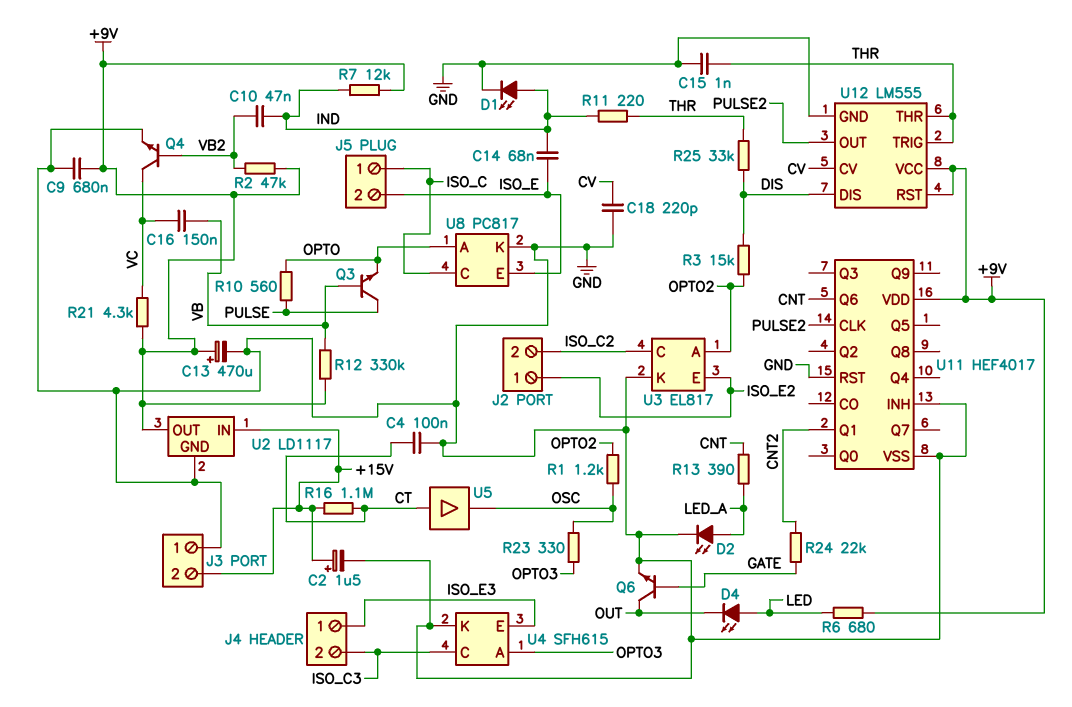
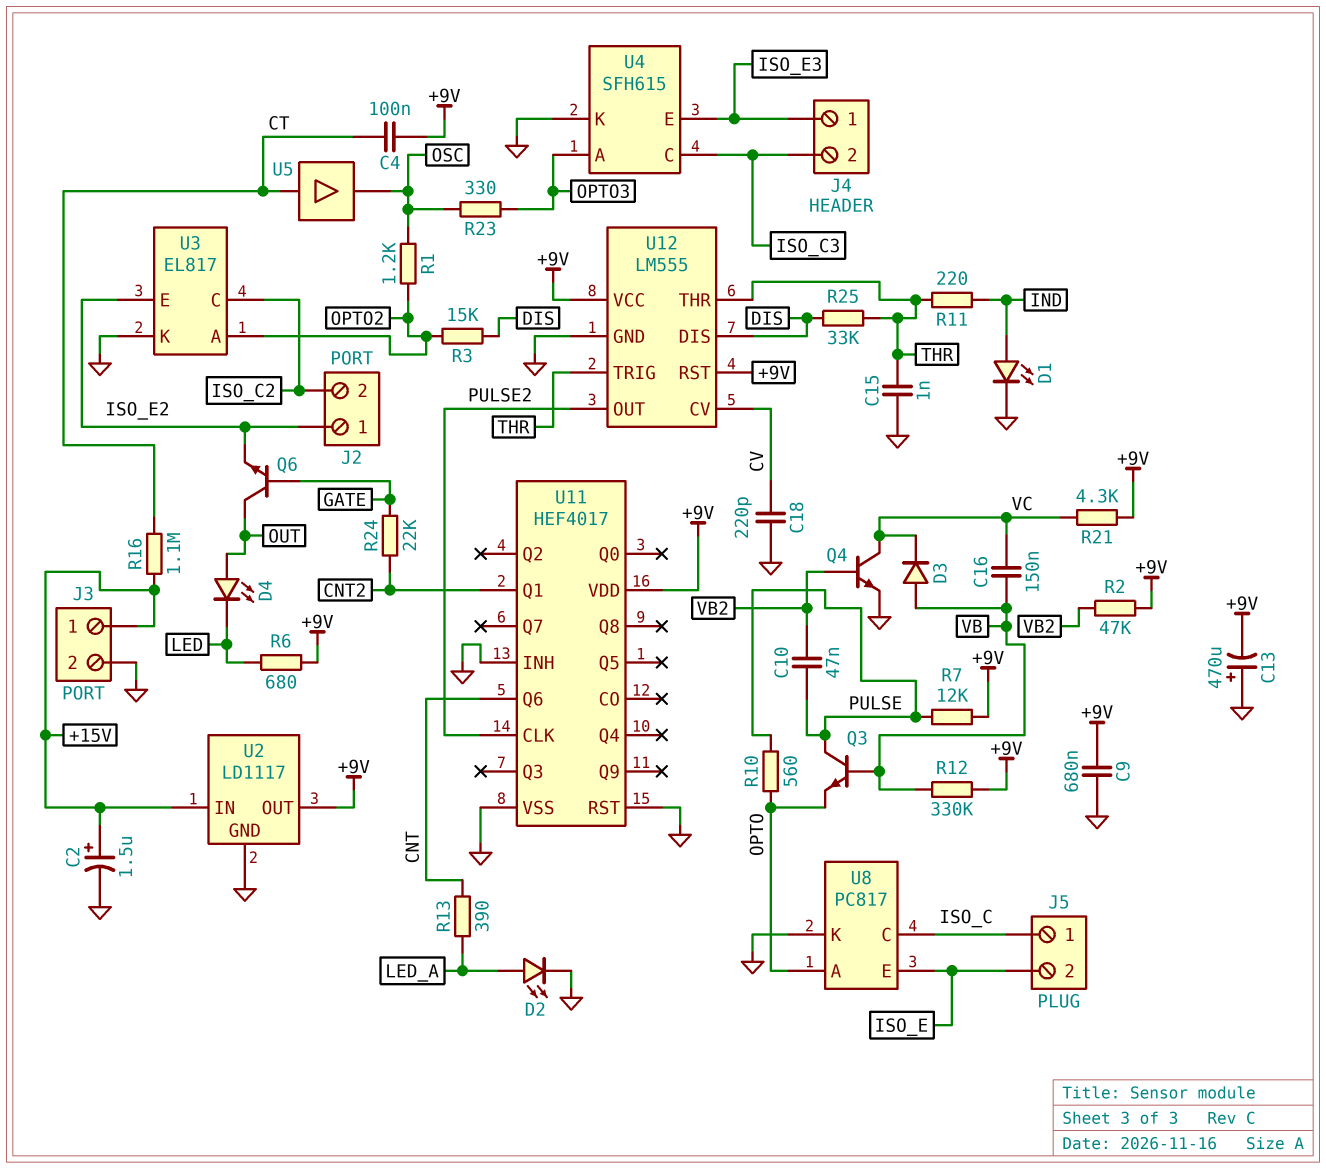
C4: 100nF (CT, GND) -> 100nF (+9V, CT)
C10: 47nF (IND, VB2) -> 47nF (PULSE, VB2)
C13: 470uF (plus +9V, minus GND) -> 470uF (plus GND, minus +9V)
C14: 68nF (IND, ISO_E) -> none
D3: none -> diode (A VB, K VC)
D4: LED (A LED, K OUT) -> LED (A OUT, K LED)
J3 pin 1: GND -> +15V
J3 pin 2: +15V -> GND
Q6: NPN (B GATE, C OUT, E GND) -> NPN (B GATE, C OUT, E ISO_E2)
R7: 12k (+9V, IND) -> 12k (+9V, PULSE)

